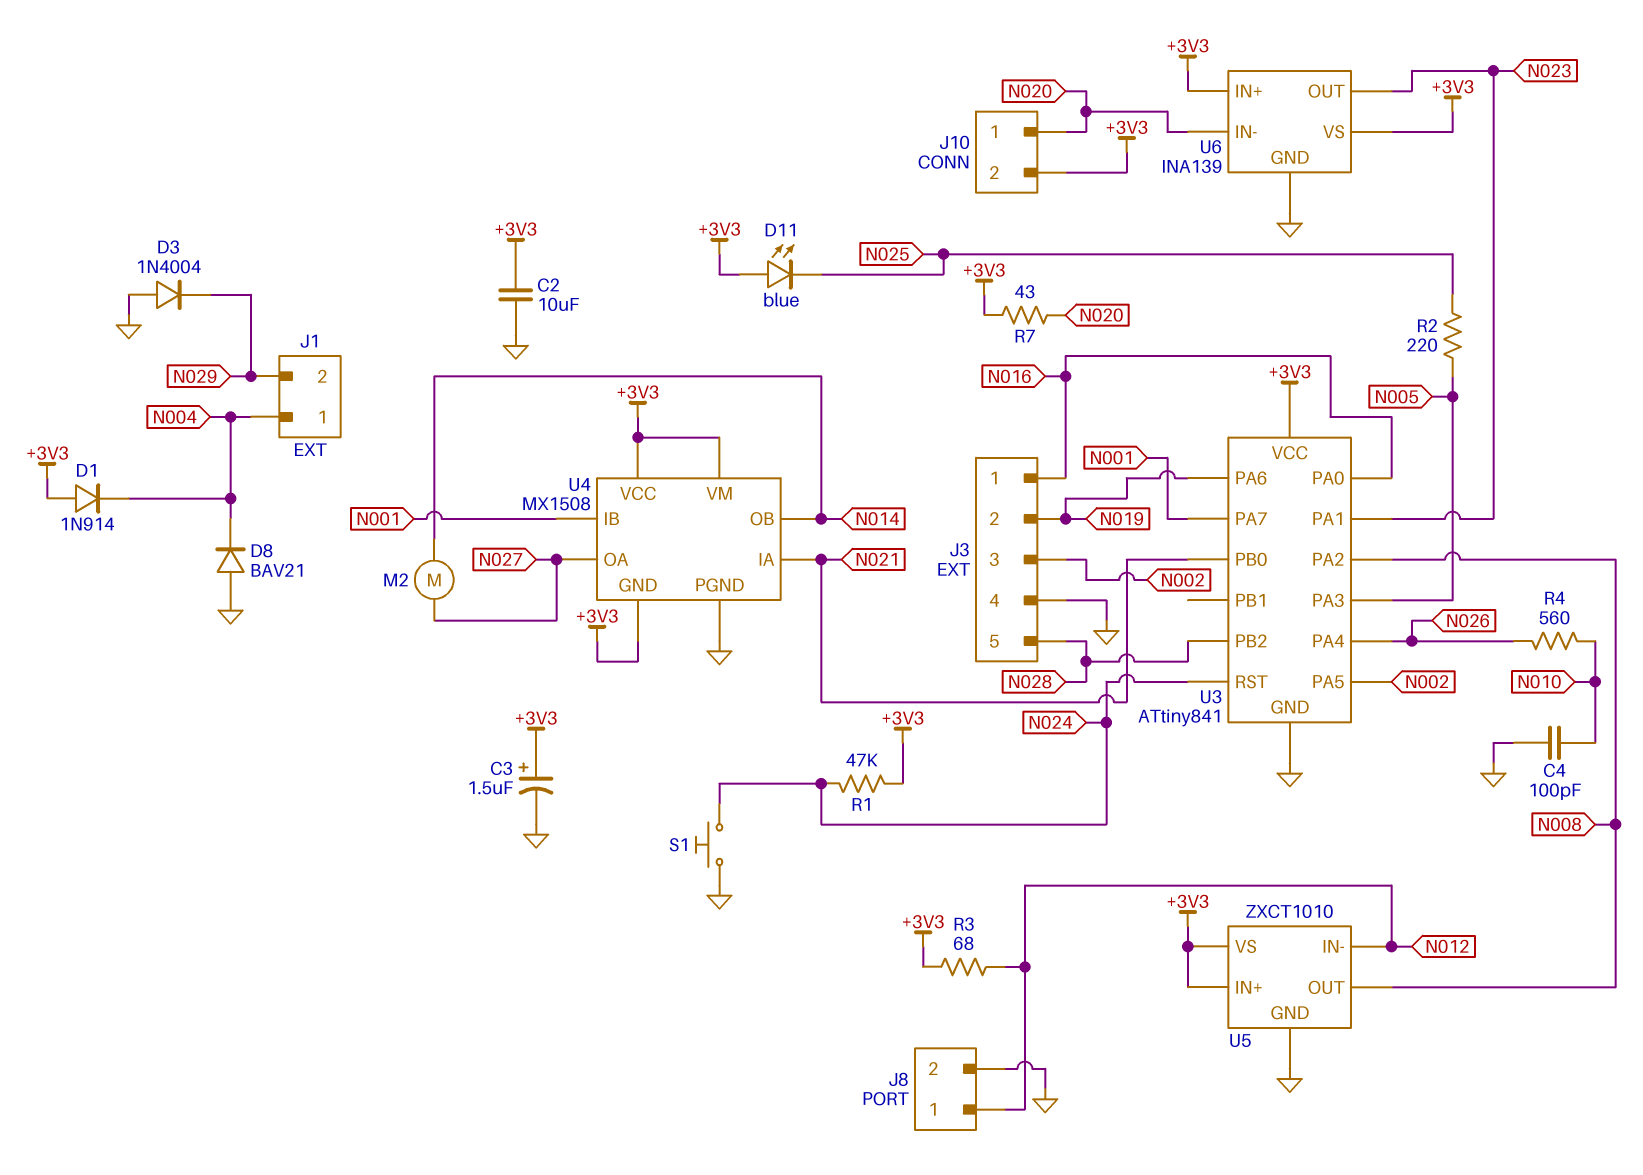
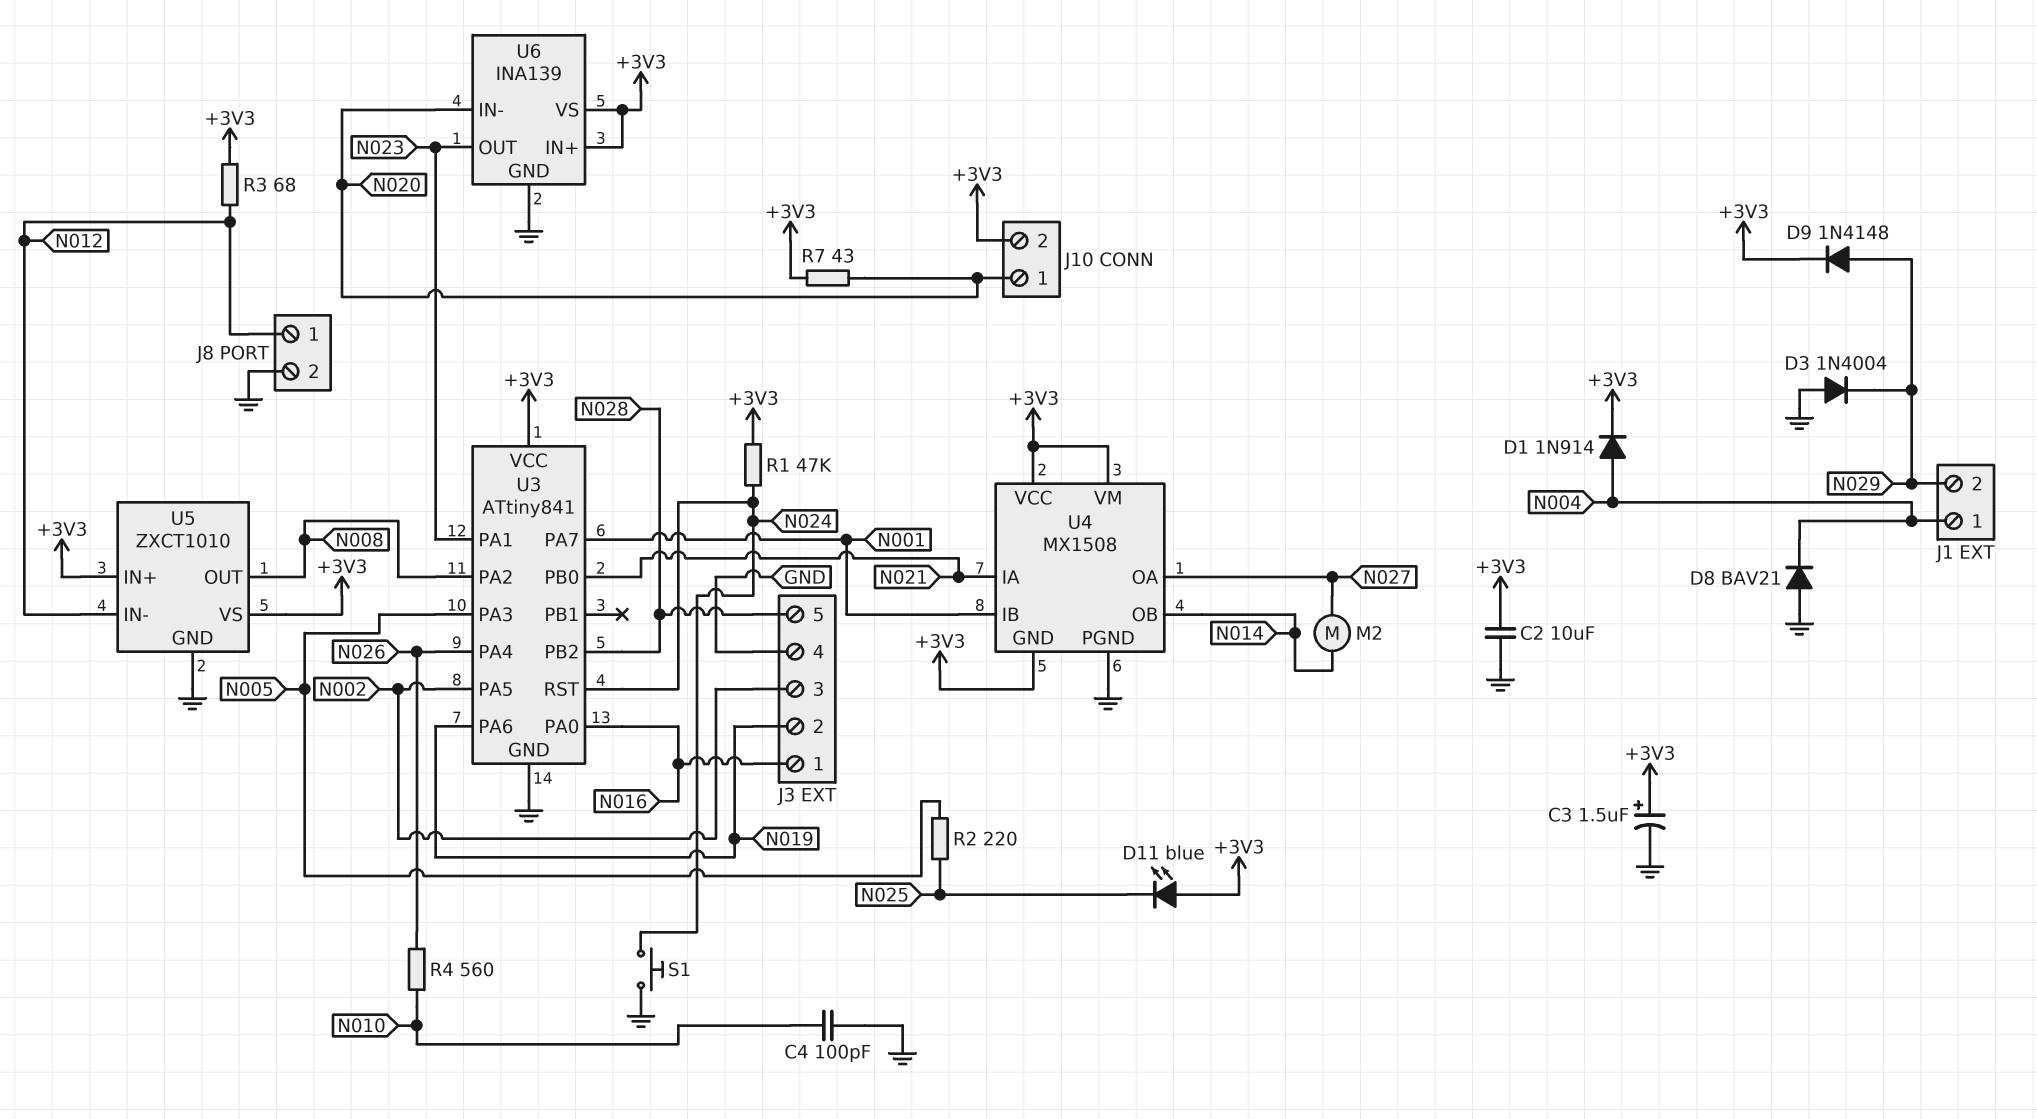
D1: diode 1N914 (A +3V3, K N004) -> diode 1N914 (A N004, K +3V3)
D9: none -> diode 1N4148 (A N029, K +3V3)

